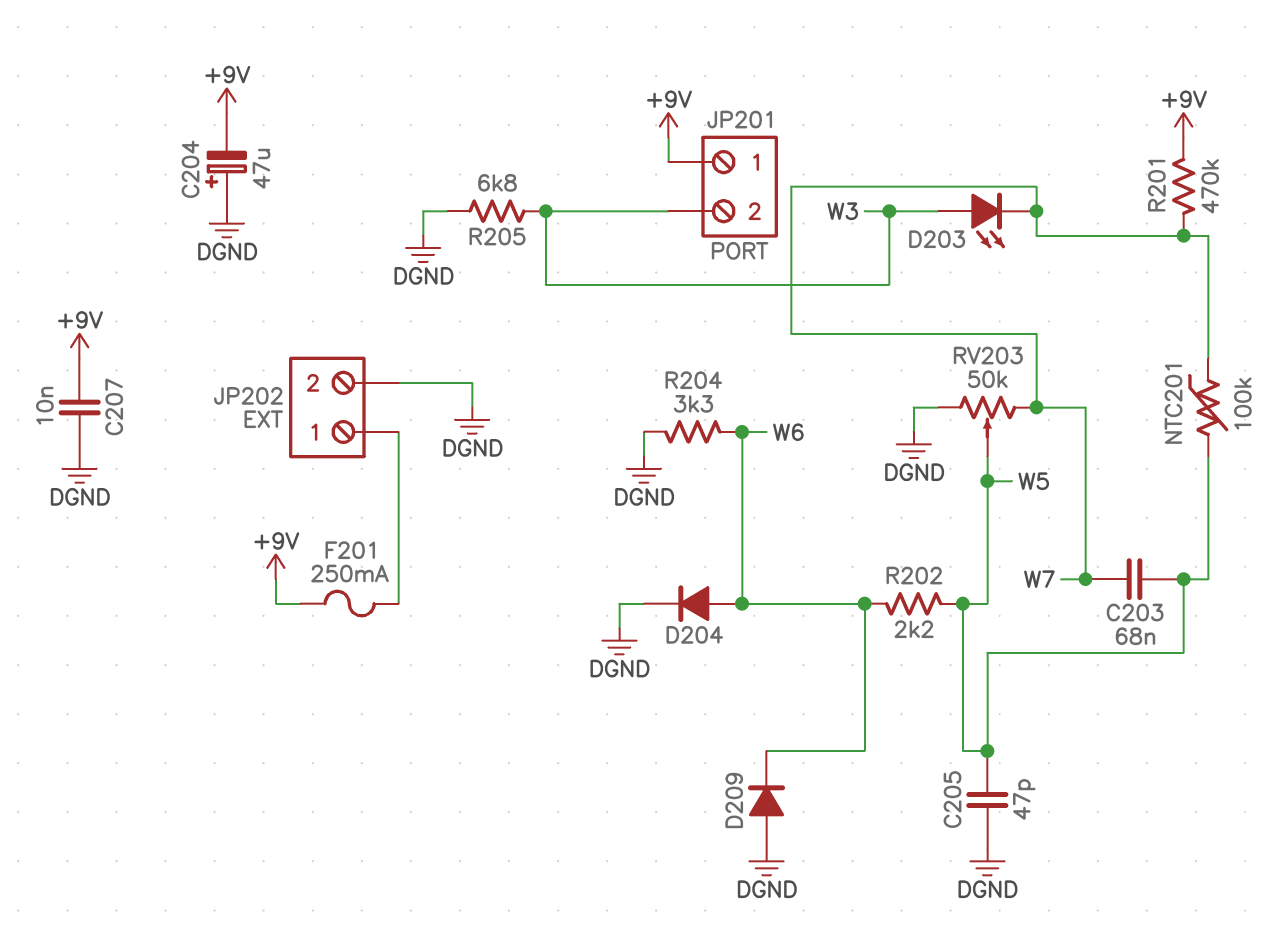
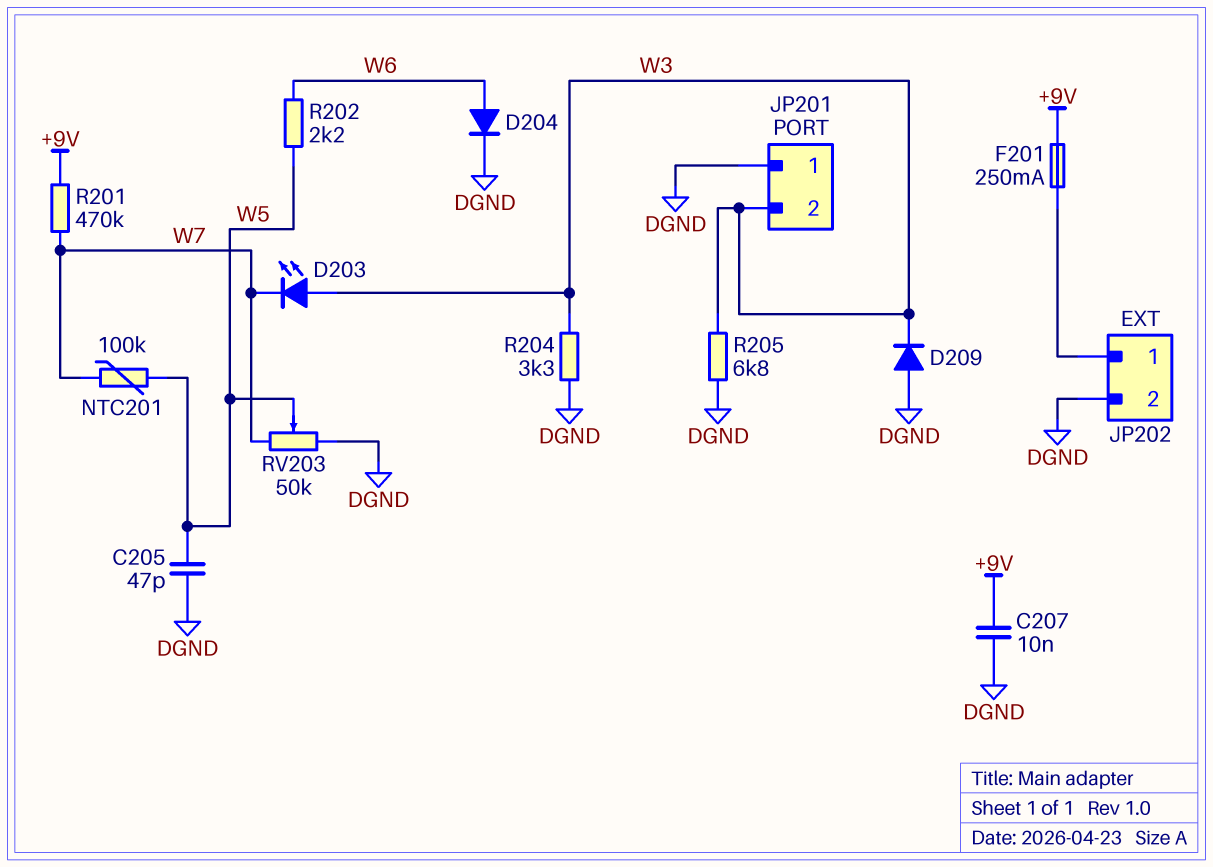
C203: 68nF (W5, W7) -> none
C204: 47uF (plus DGND, minus +9V) -> none
D209: diode (A DGND, K W6) -> diode (A DGND, K W3)
JP201 pin 1: +9V -> DGND
R204: 3.3k (DGND, W6) -> 3.3k (DGND, W3)

